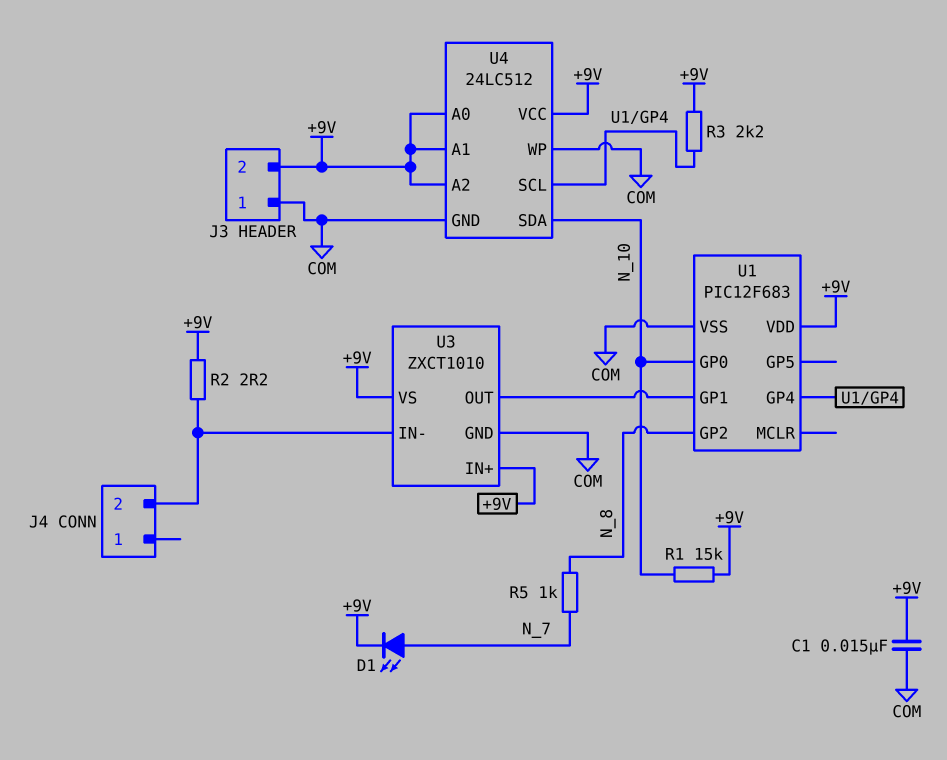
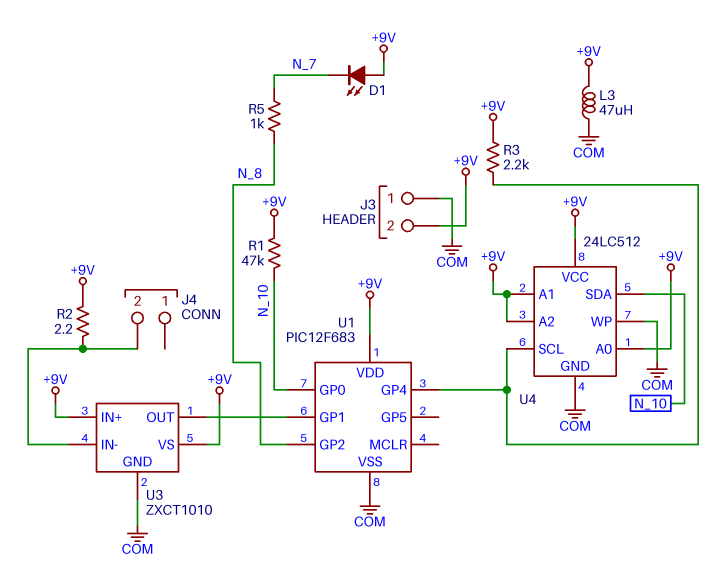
C1: 15nF (+9V, COM) -> none
D1: LED (A N_7, K +9V) -> LED (A +9V, K N_7)
L3: none -> 47uH (+9V, COM)
R1: 15k (+9V, N_10) -> 47k (+9V, N_10)

